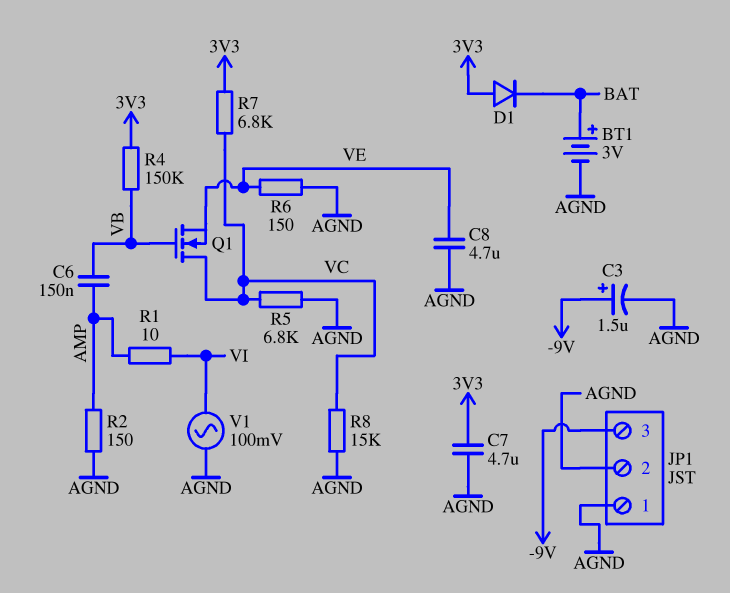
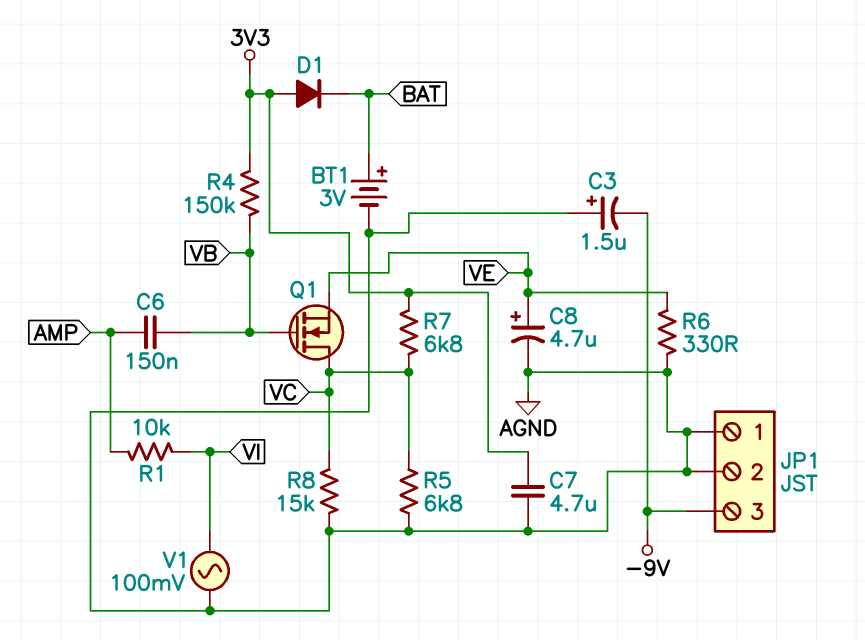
C3: 1.5uF (plus -9V, minus AGND) -> 1.5uF (plus AGND, minus -9V)
C8: 4.7uF (AGND, VE) -> 4.7uF (plus VE, minus AGND)
R1: 10 (AMP, VI) -> 10k (AMP, VI)
R2: 150 (AGND, AMP) -> none
R6: 150 (AGND, VE) -> 330 (AGND, VE)

